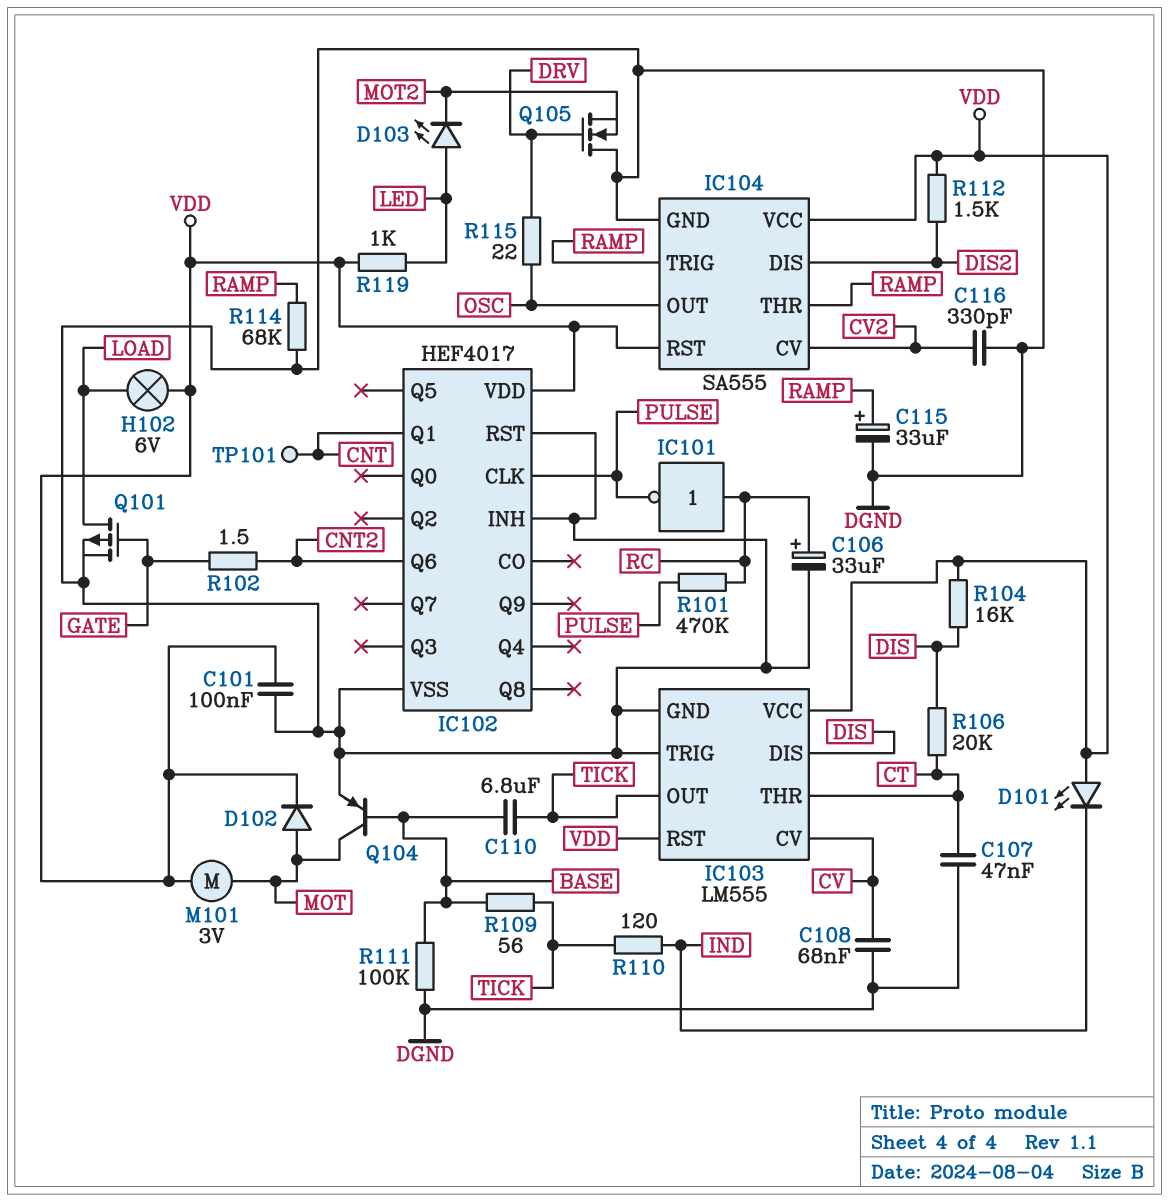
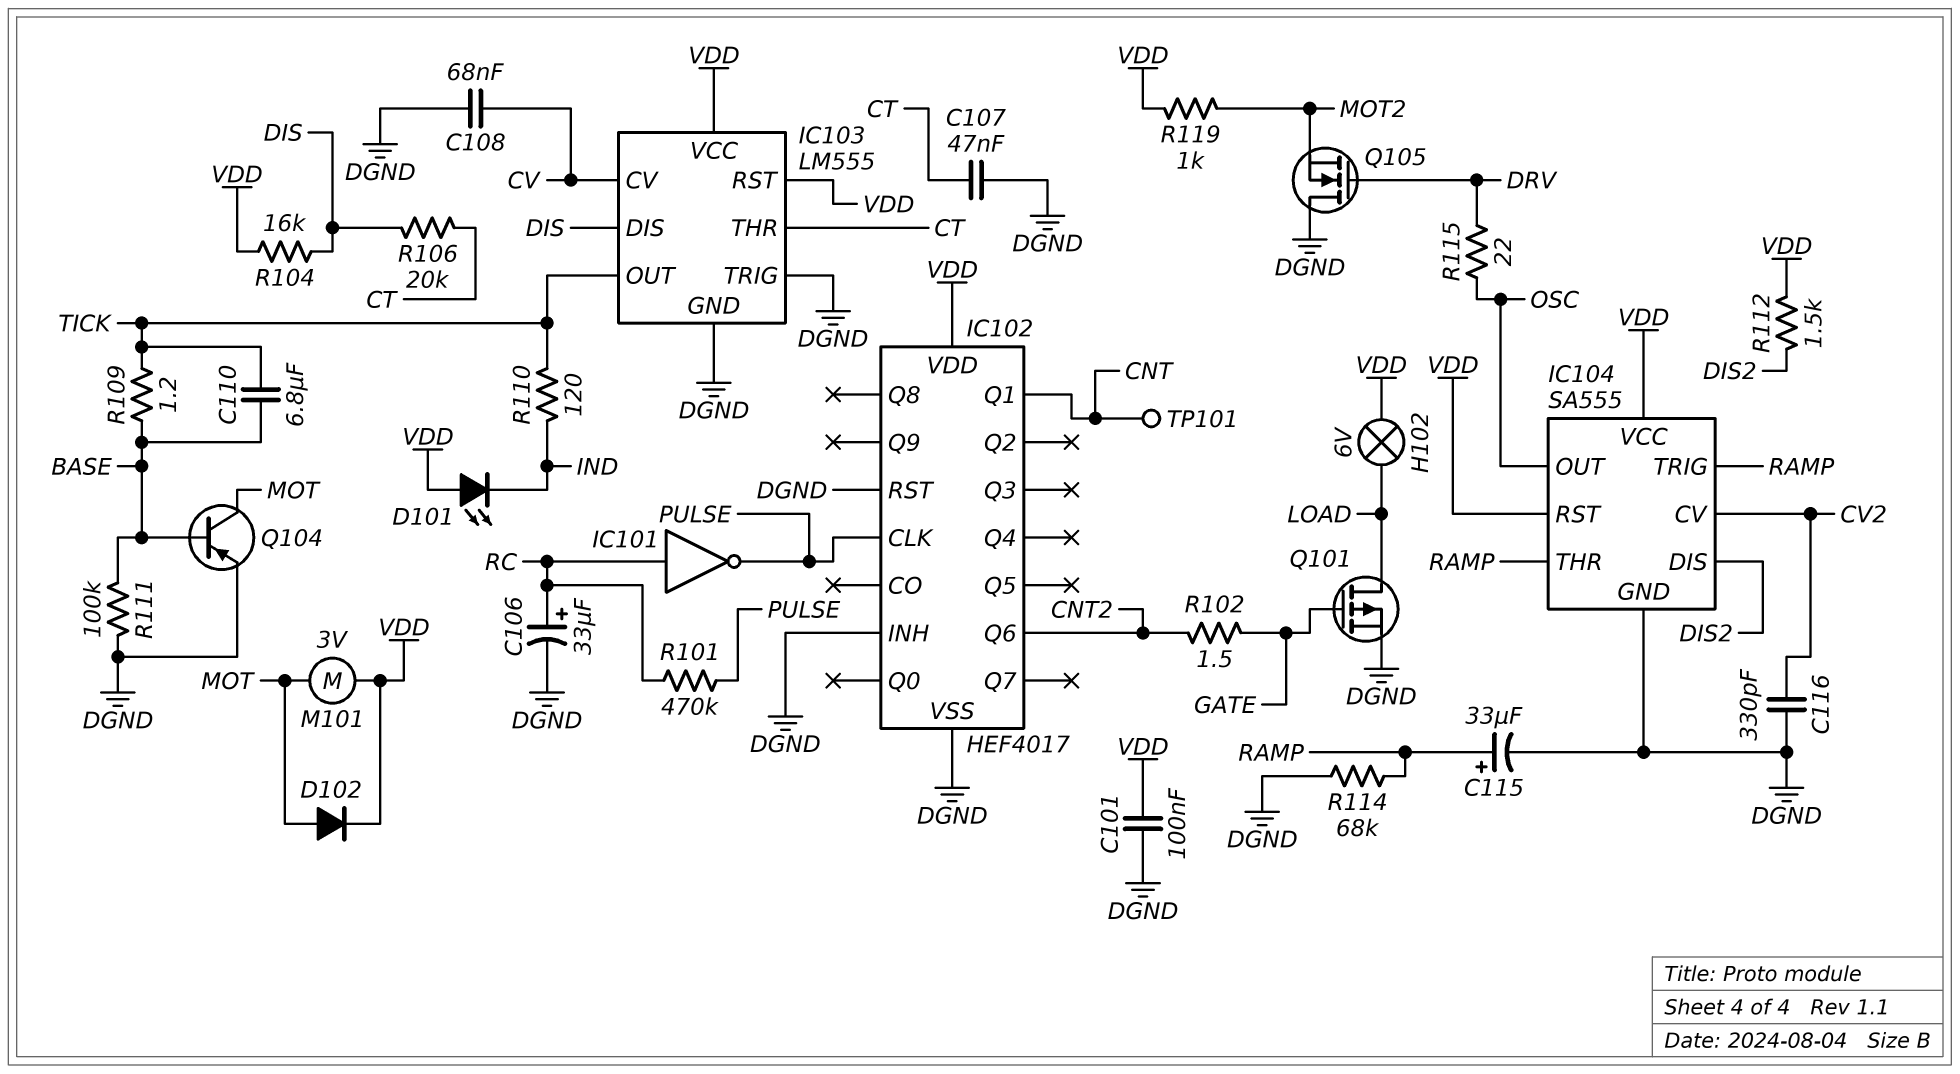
D103: LED (A LED, K MOT2) -> none
R109: 56 (BASE, TICK) -> 1.2 (BASE, TICK)
R119: 1k (LED, VDD) -> 1k (MOT2, VDD)

